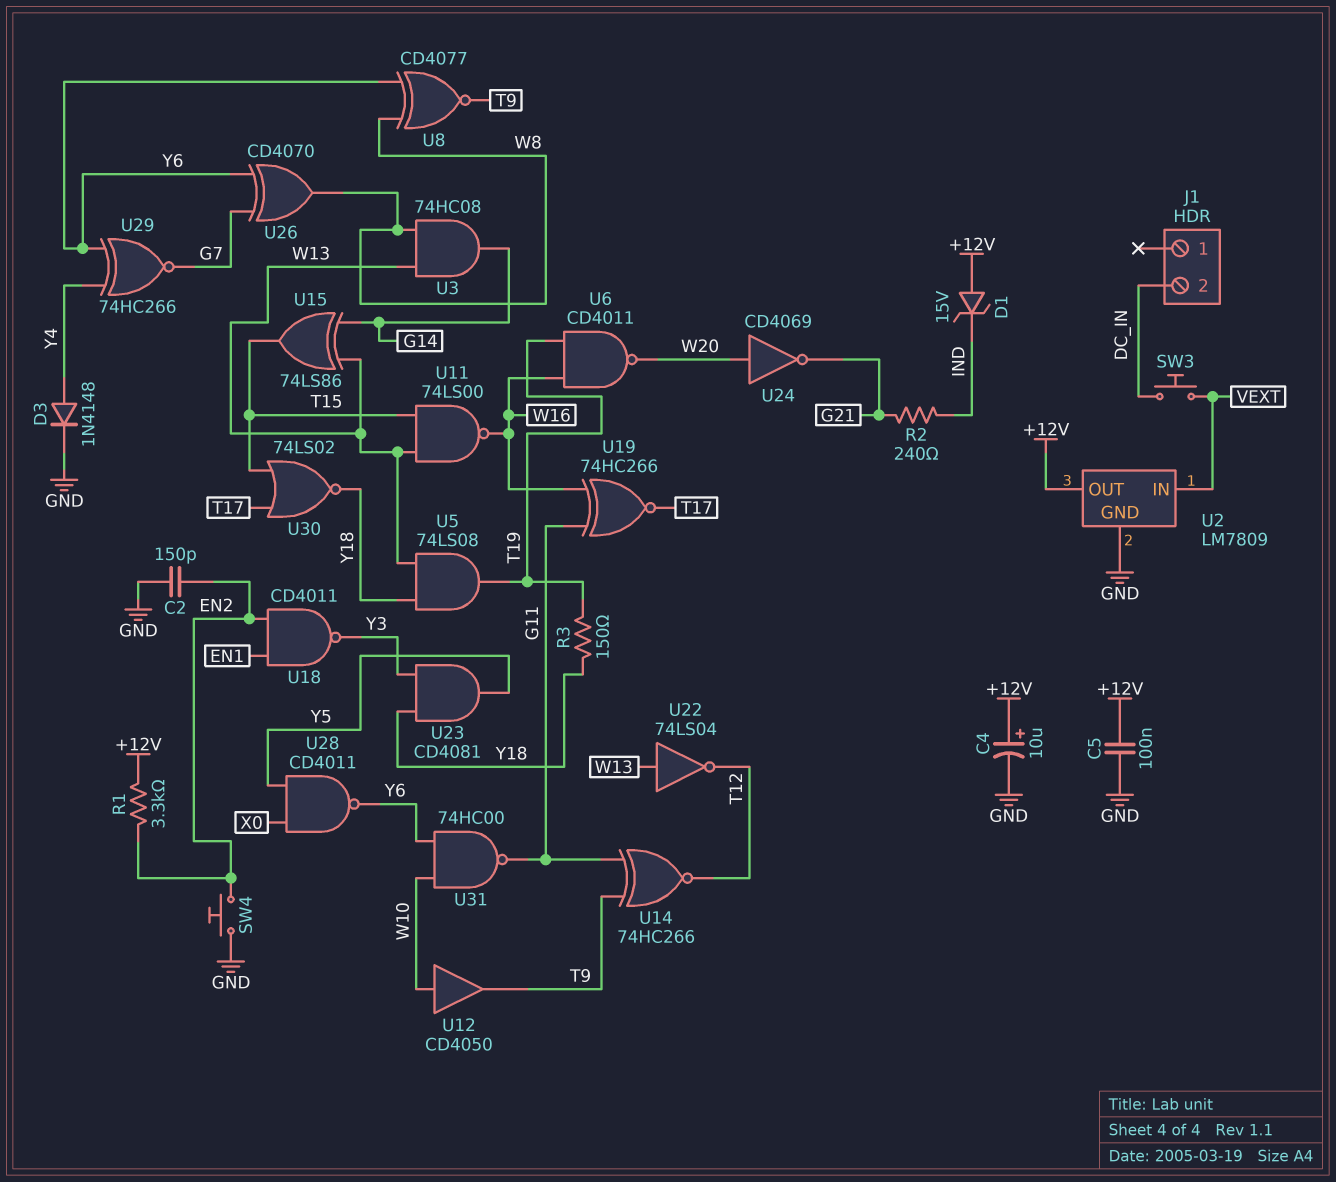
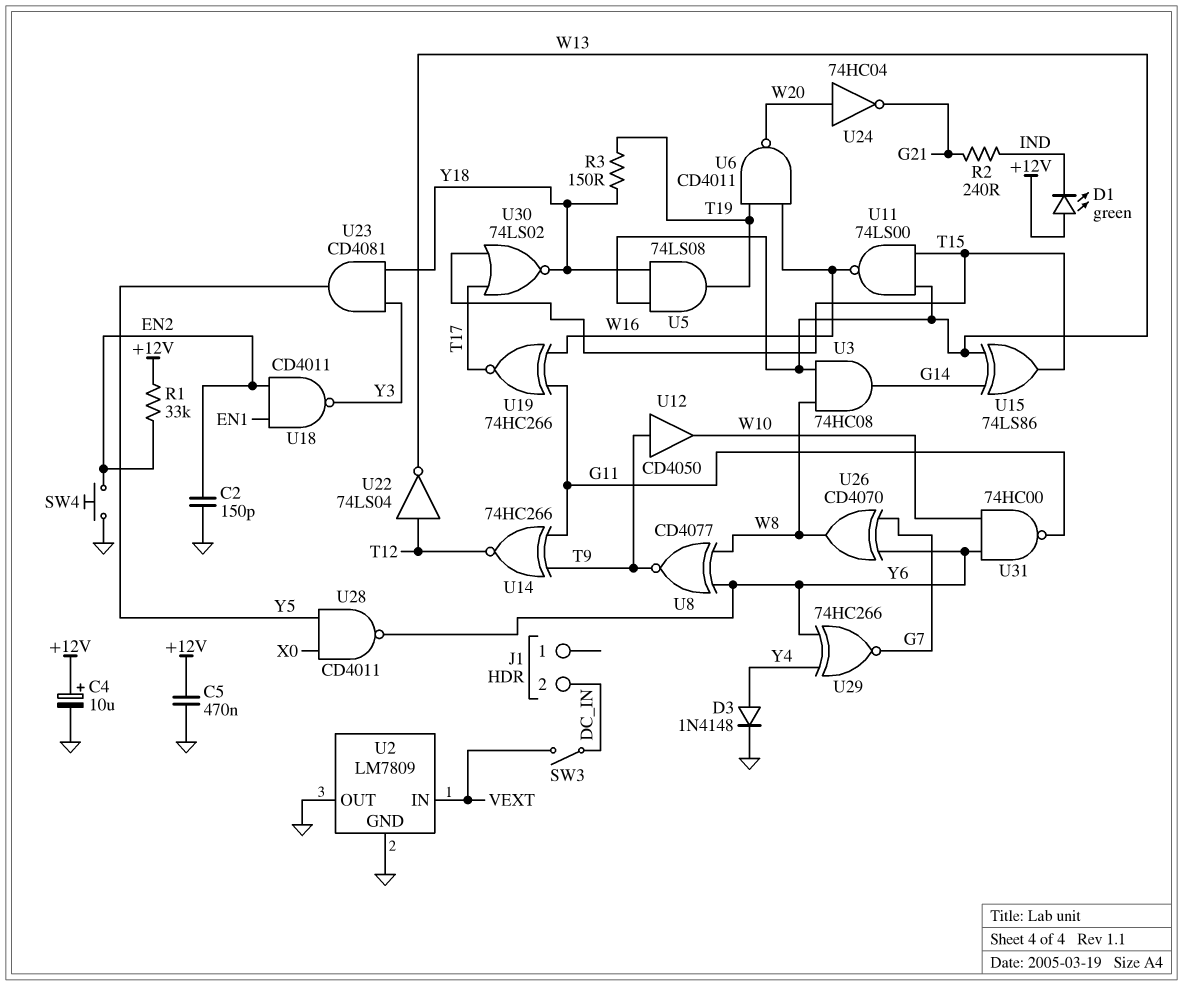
C5: 100nF (+12V, GND) -> 470nF (+12V, GND)
D1: zener 15V (A +12V, K IND) -> LED green (A +12V, K IND)
R1: 3.3k (+12V, EN2) -> 33k (+12V, EN2)
SW3: button (DC_IN, VEXT) -> switch (DC_IN, VEXT)
U2 pin OUT: +12V -> GND
U12: buffer CD4050 (in W10, out T9) -> buffer CD4050 (in T9, out W10)
U22: NOT 74LS04 (in W13, out T12) -> NOT 74LS04 (in T12, out W13)
U24: NOT CD4069 (in W20, out G21) -> NOT 74HC04 (in W20, out G21)

